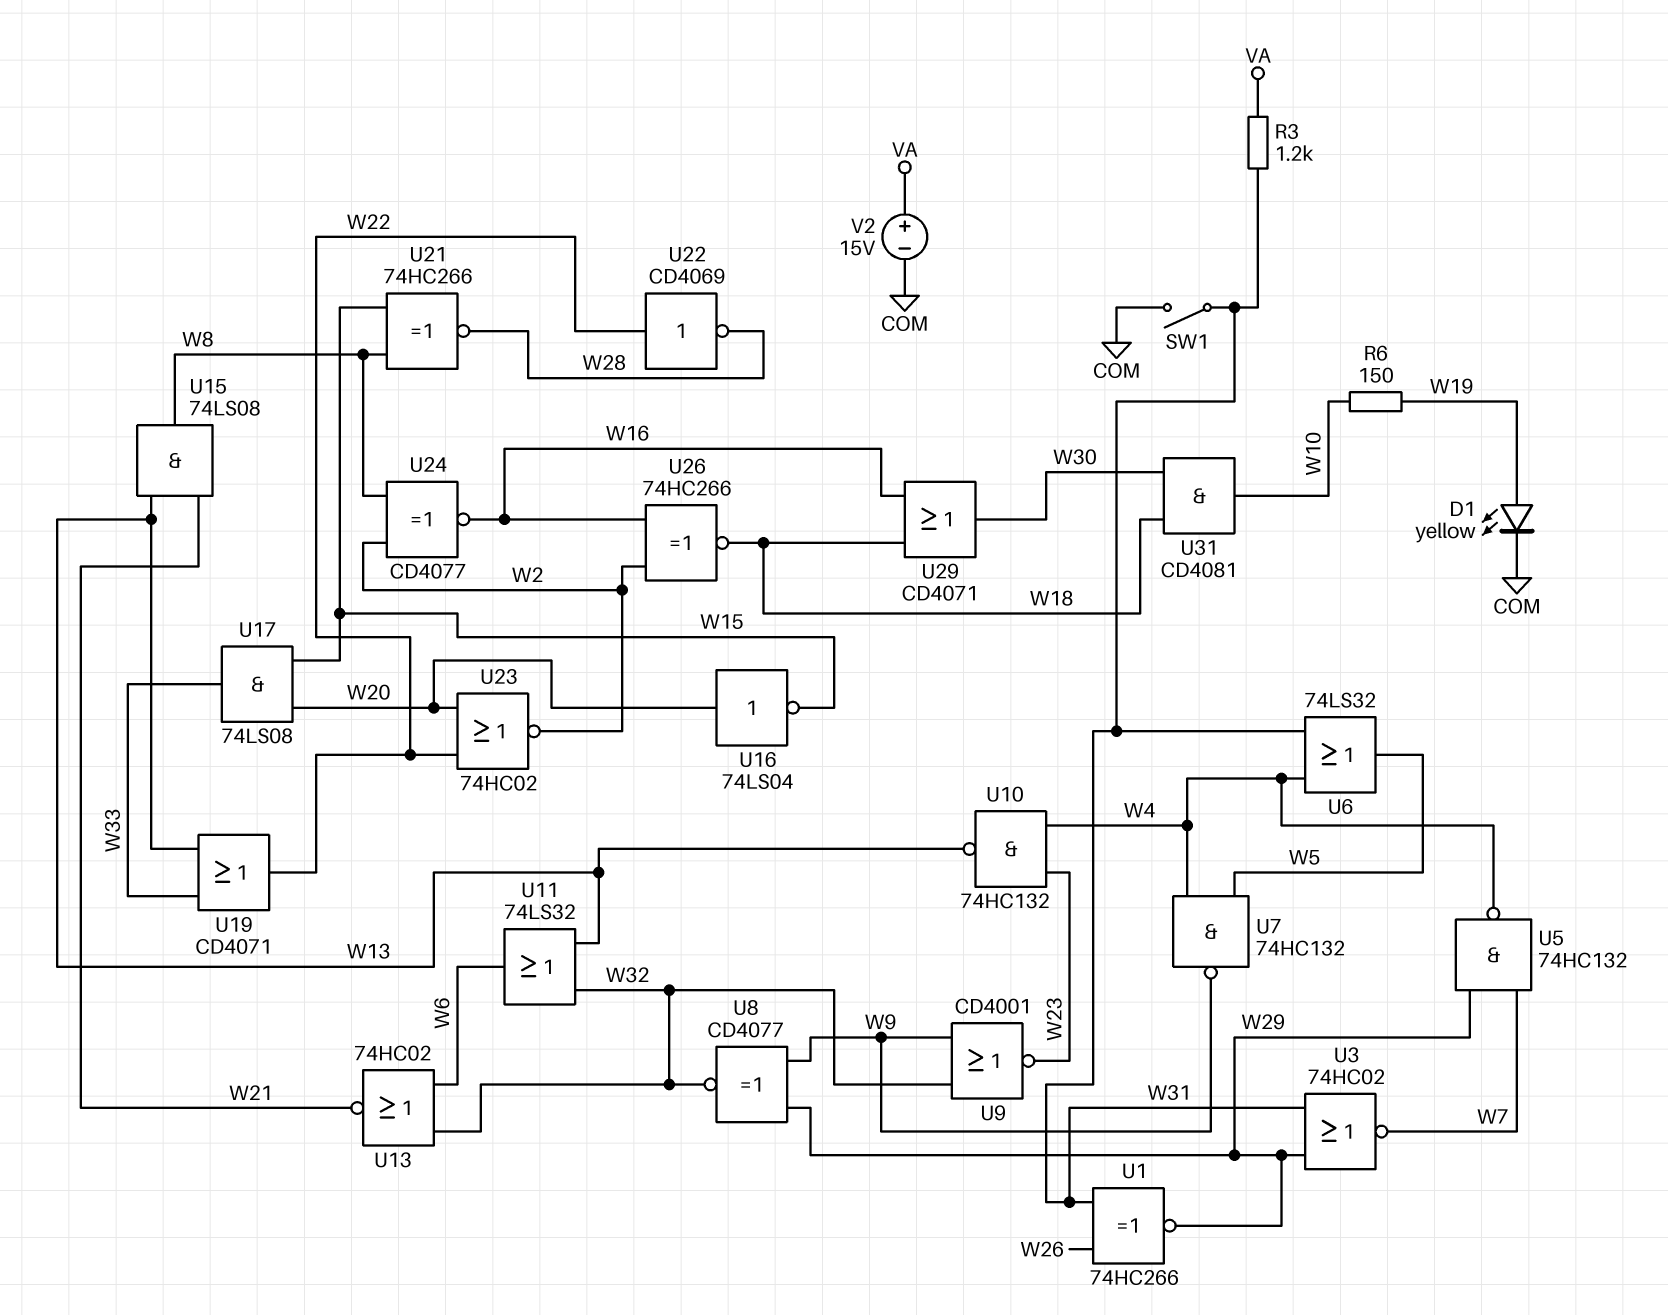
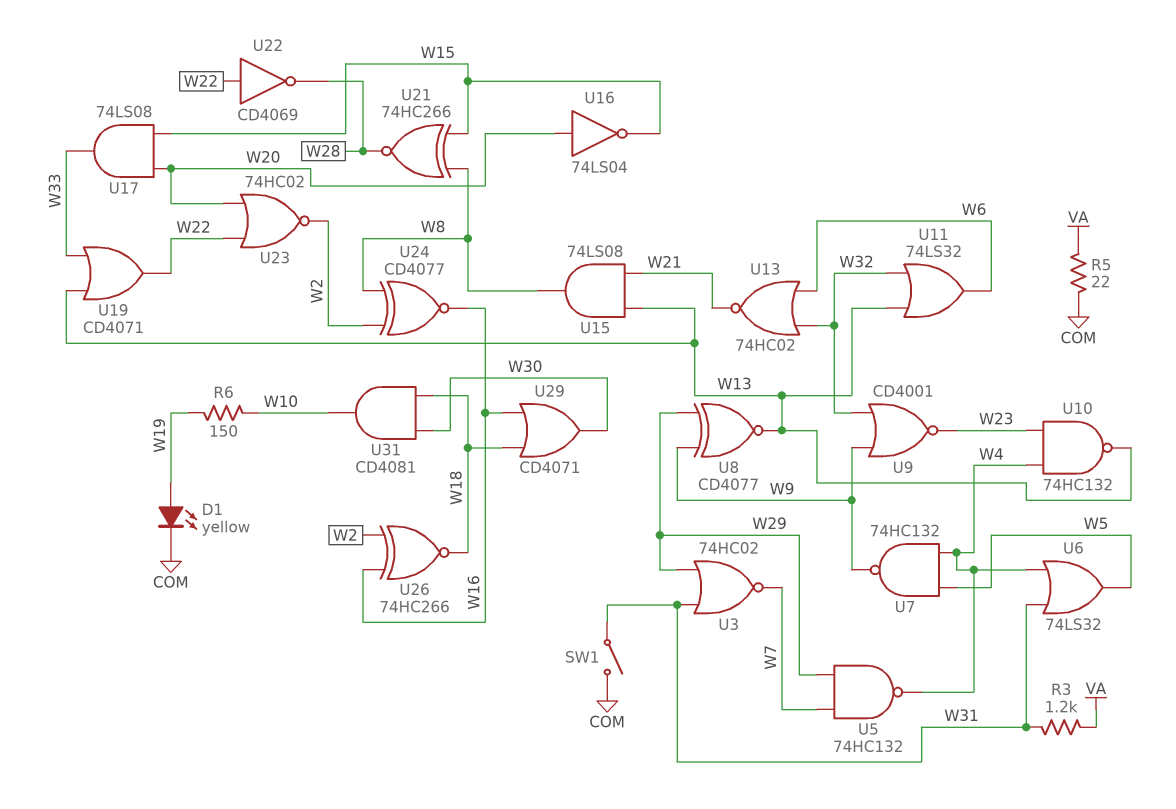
R5: none -> 22 (COM, VA)
U1: XNOR 74HC266 (in W26, in W31, out W29) -> none
U8: XNOR CD4077 (in W9, in W29, out W32) -> XNOR CD4077 (in W9, in W29, out W13)
V2: 15V (plus VA, minus COM) -> none

